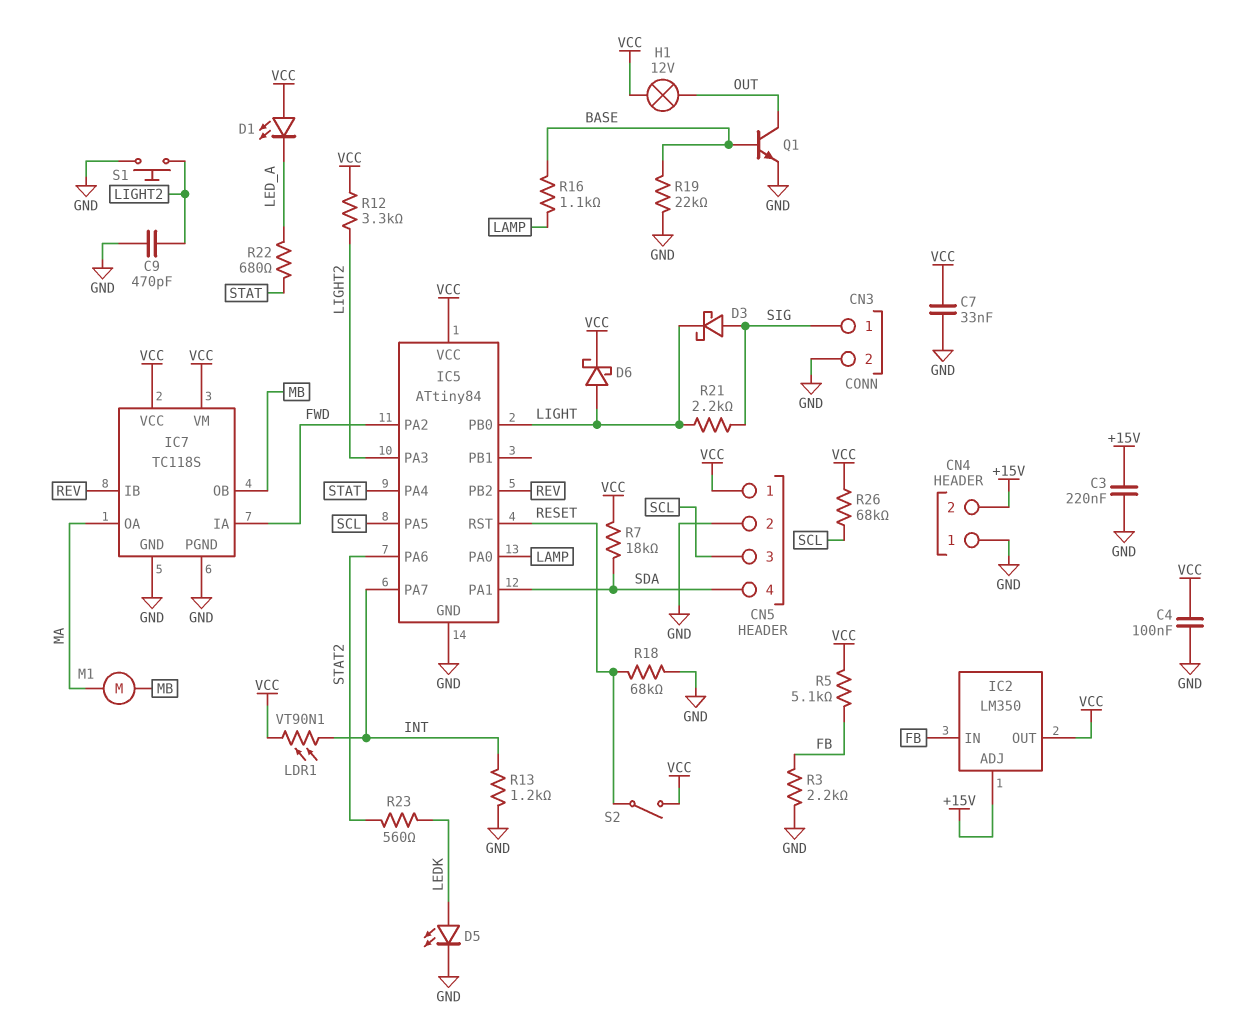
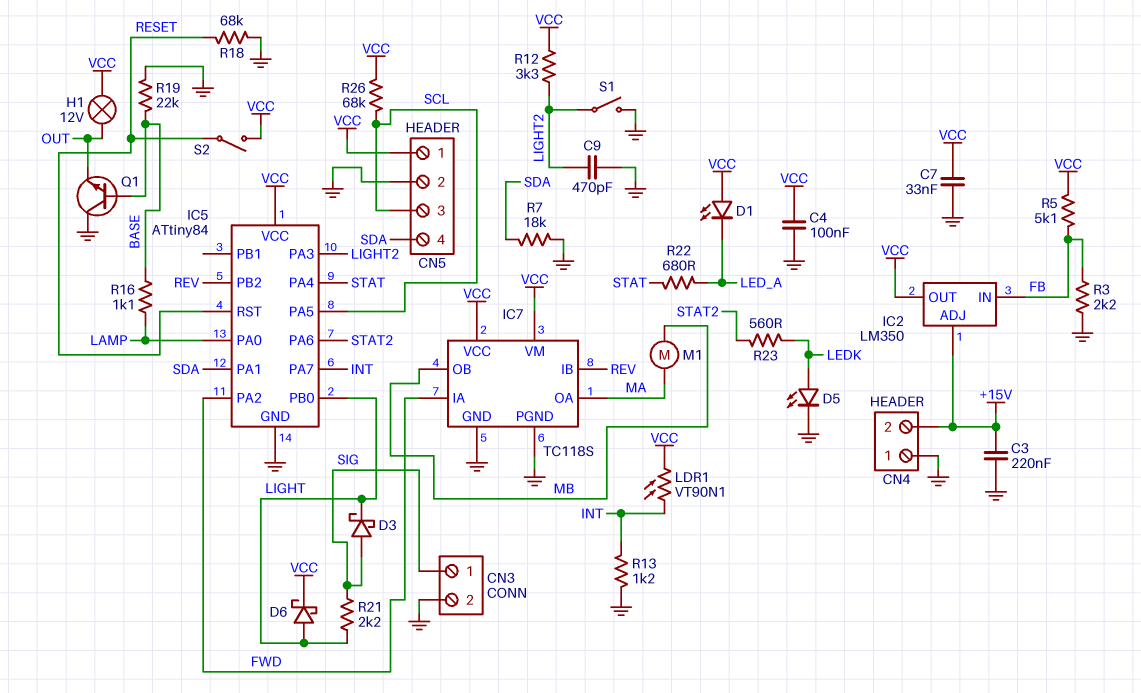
Q1: NPN (B BASE, C OUT, E GND) -> NPN (B BASE, C GND, E OUT)
R7: 18k (SDA, VCC) -> 18k (GND, SDA)
S1: button (GND, LIGHT2) -> switch (GND, LIGHT2)

